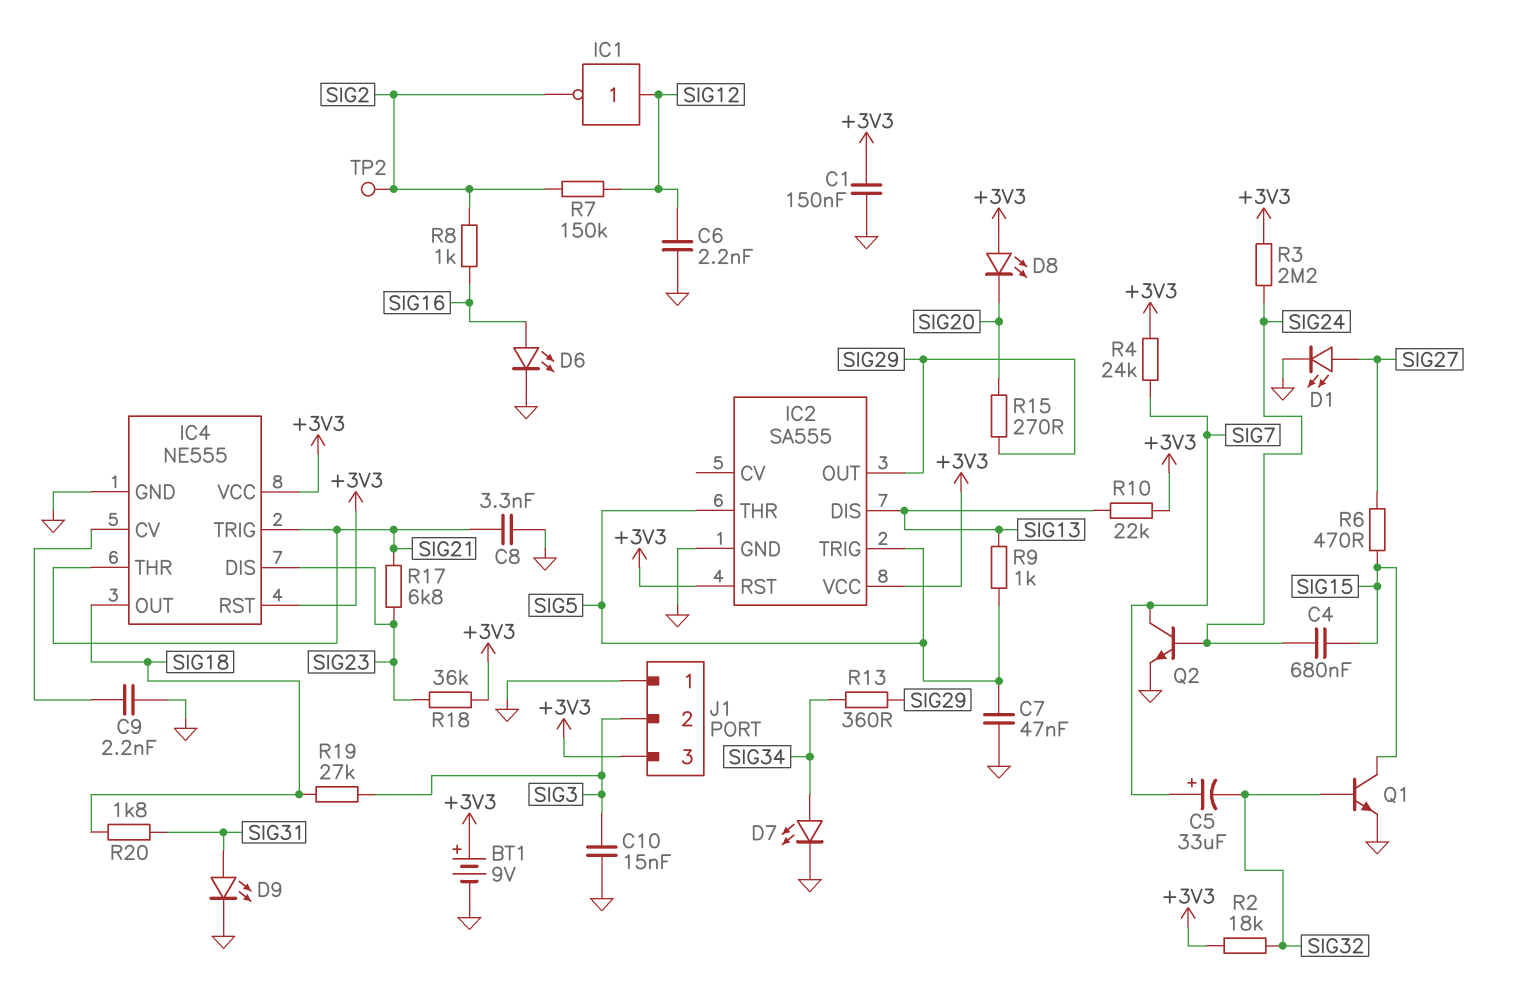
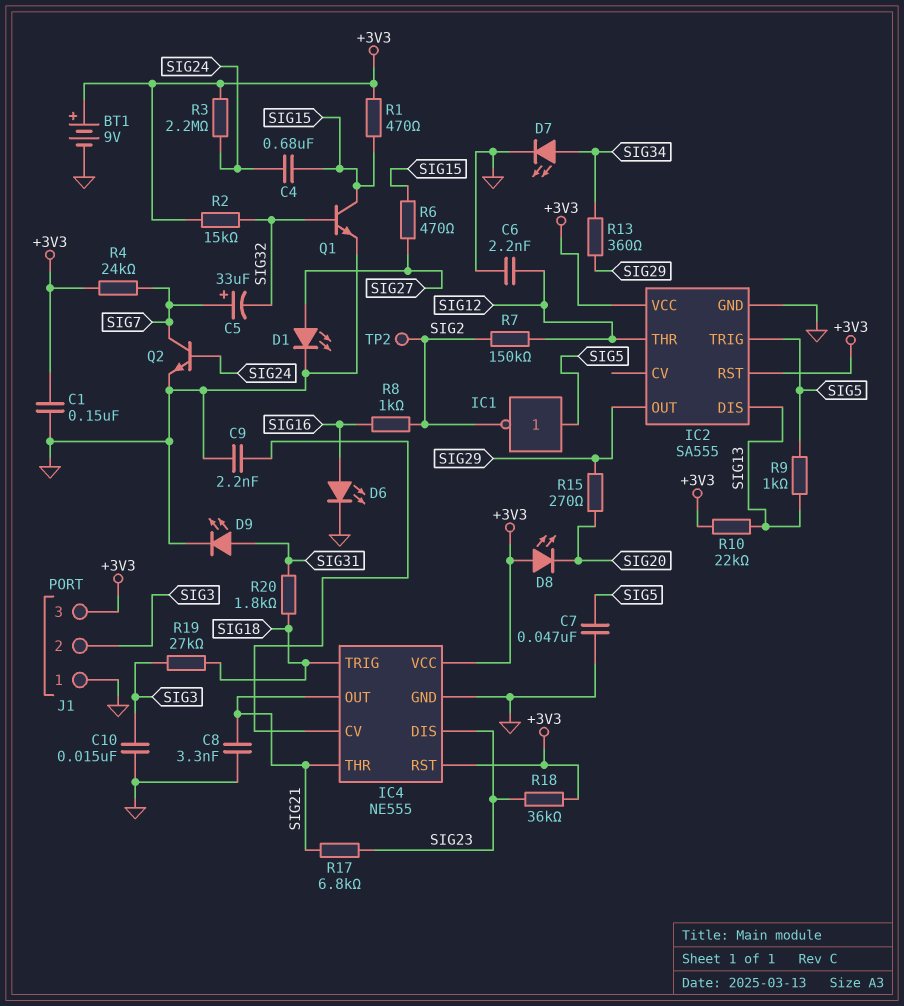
IC1: NOT (in SIG12, out SIG2) -> NOT (in SIG5, out SIG2)
IC2 pin THR: SIG5 -> SIG12
IC4 pin OUT: SIG18 -> SIG21
IC4 pin TRIG: SIG21 -> SIG18
R1: none -> 470 (+3V3, SIG15)
R2: 18k (+3V3, SIG32) -> 15k (+3V3, SIG32)

